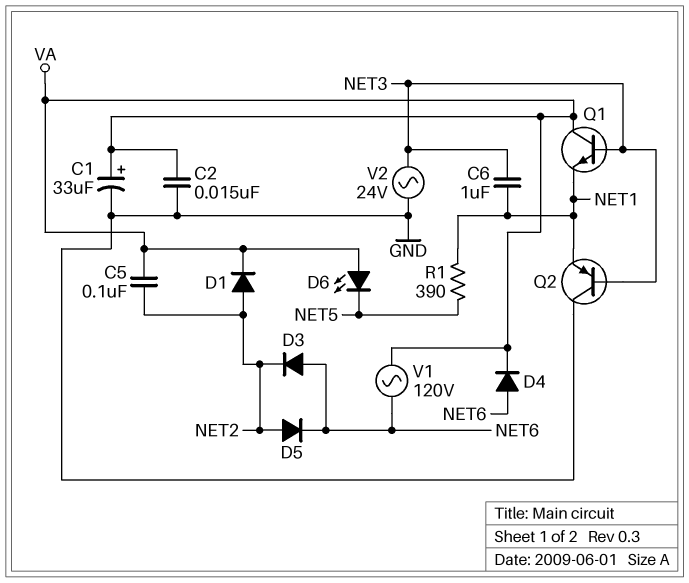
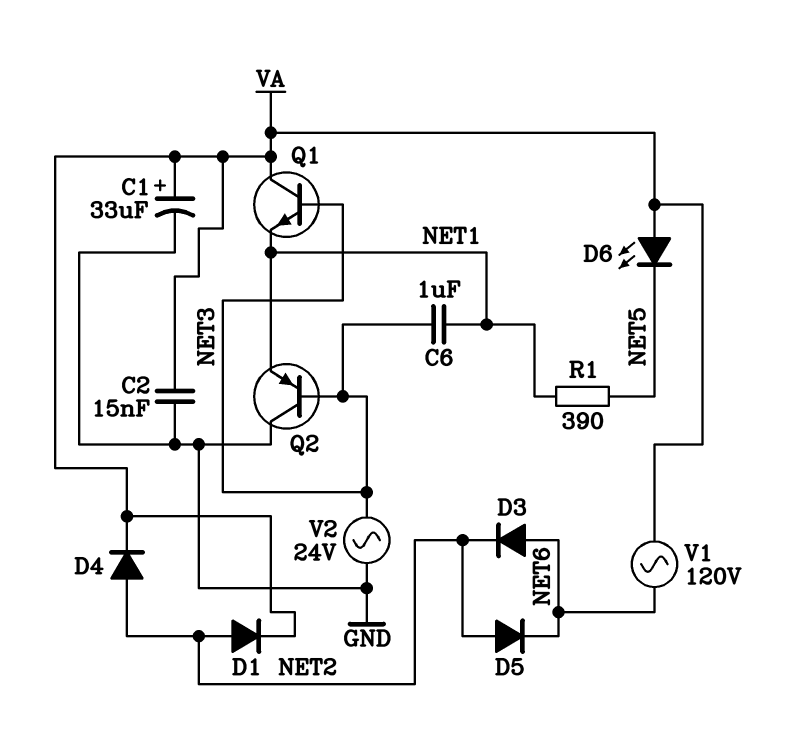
C5: 100nF (NET2, VA) -> none
D4: diode (A NET6, K VA) -> diode (A NET2, K VA)

